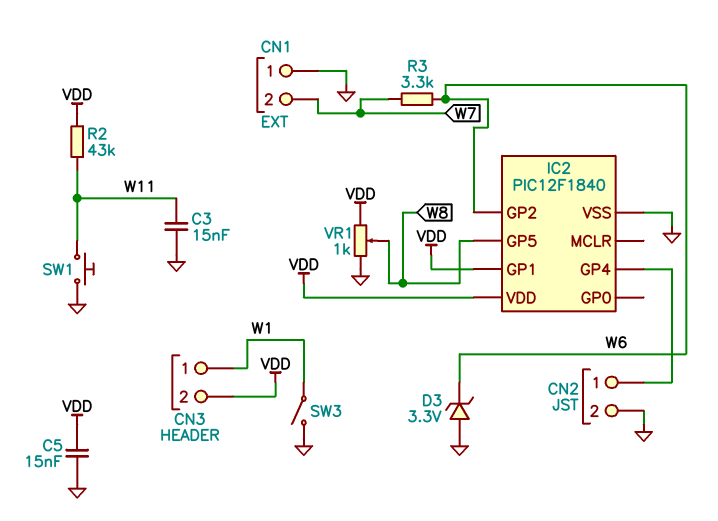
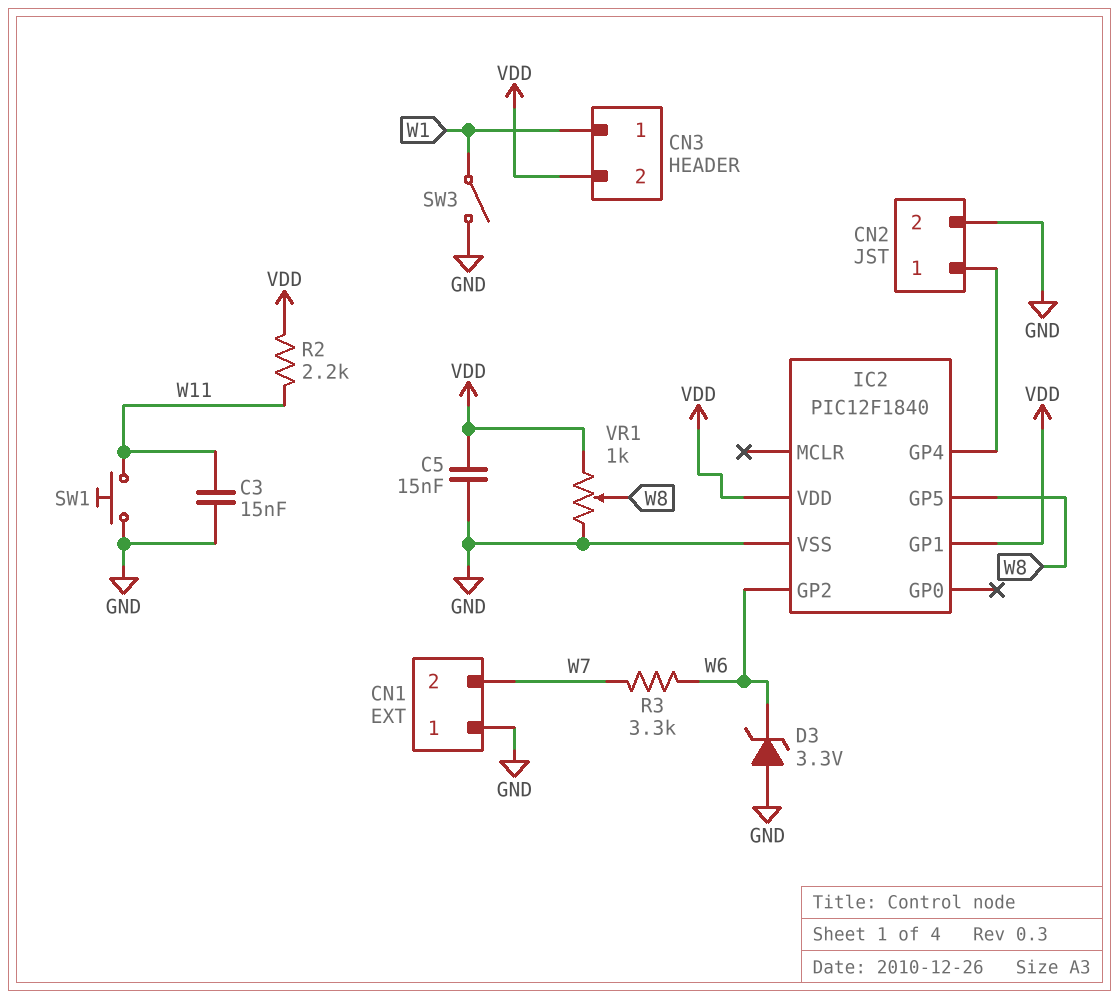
R2: 43k (VDD, W11) -> 2.2k (VDD, W11)

